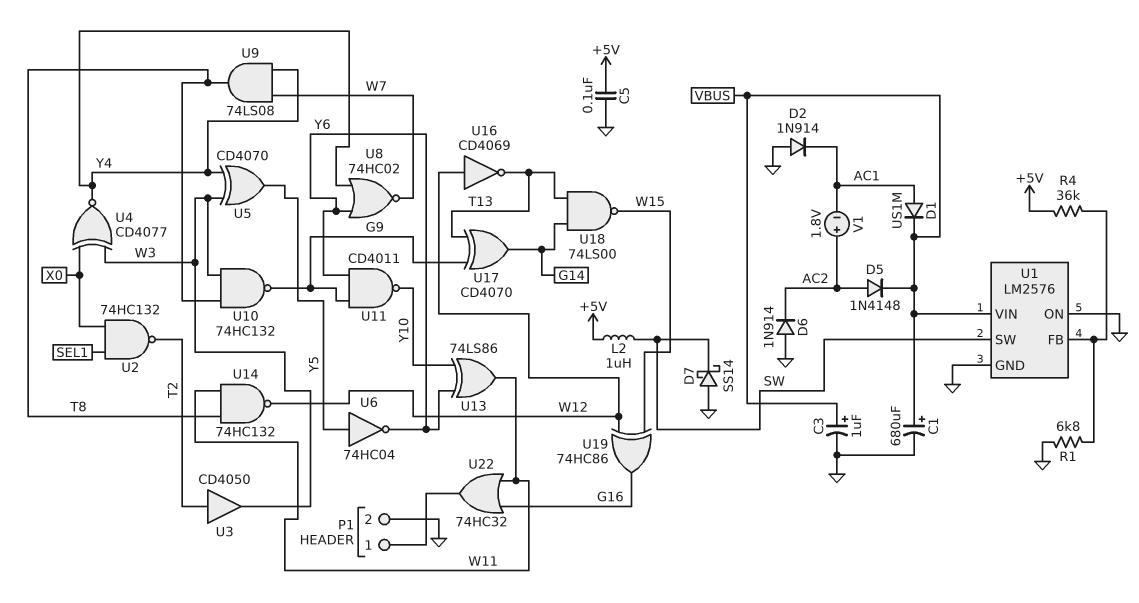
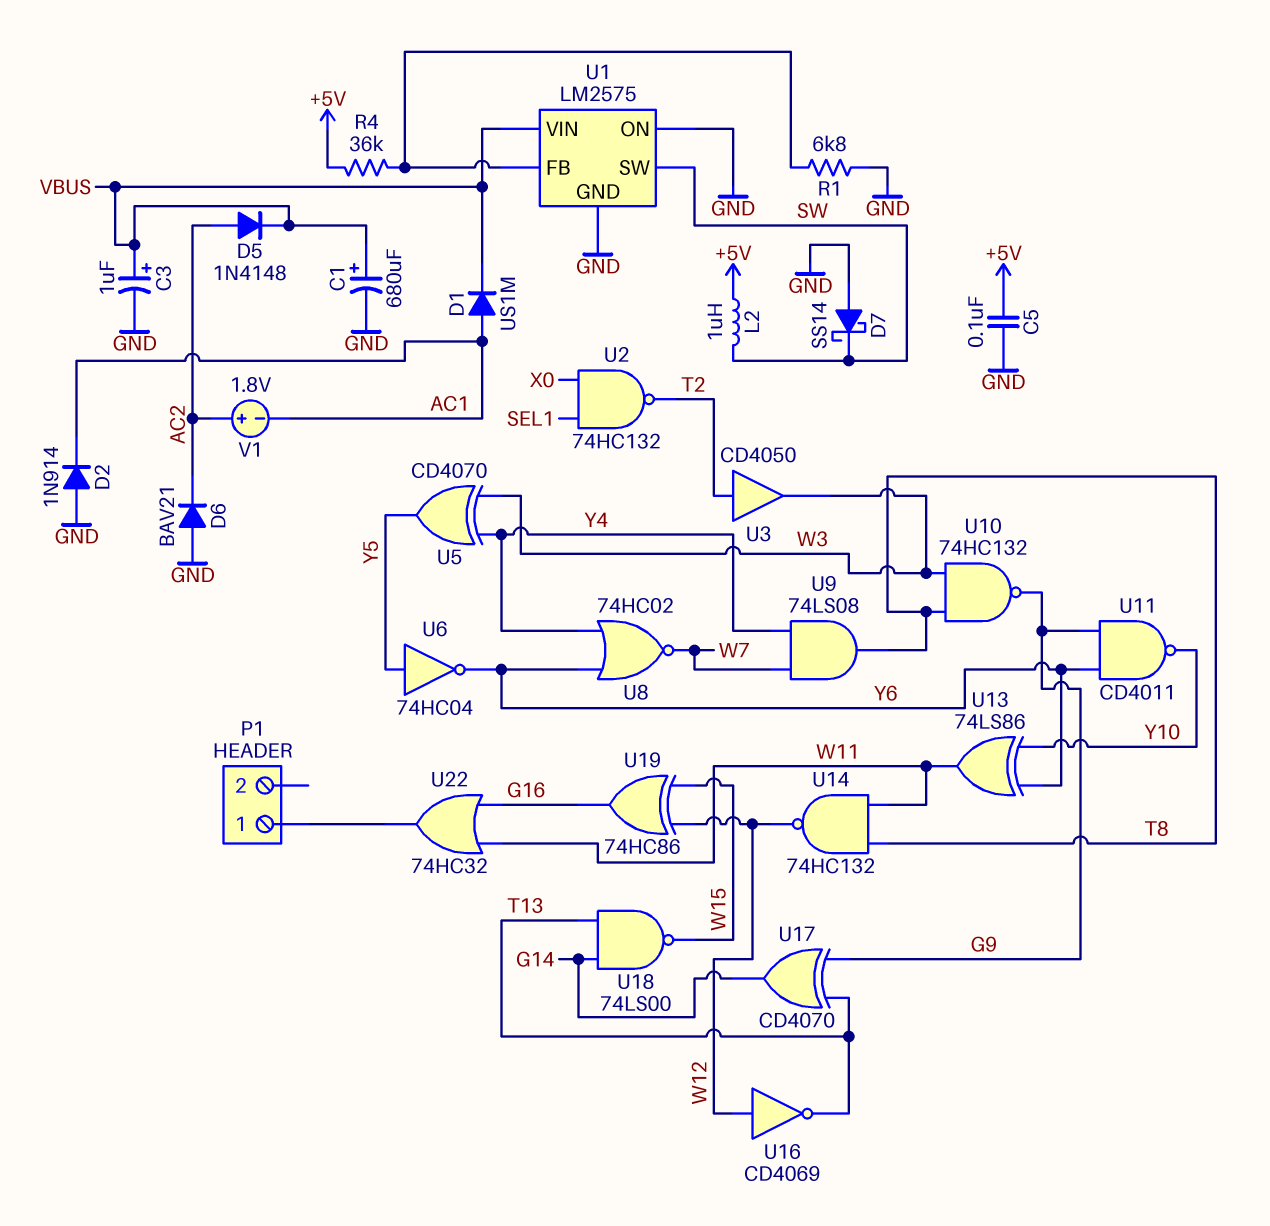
D6: diode 1N914 (A GND, K AC2) -> diode BAV21 (A GND, K AC2)
P1 pin 2: GND -> none
U1: LM2576 -> LM2575
U4: XNOR CD4077 (in W3, in X0, out Y4) -> none

